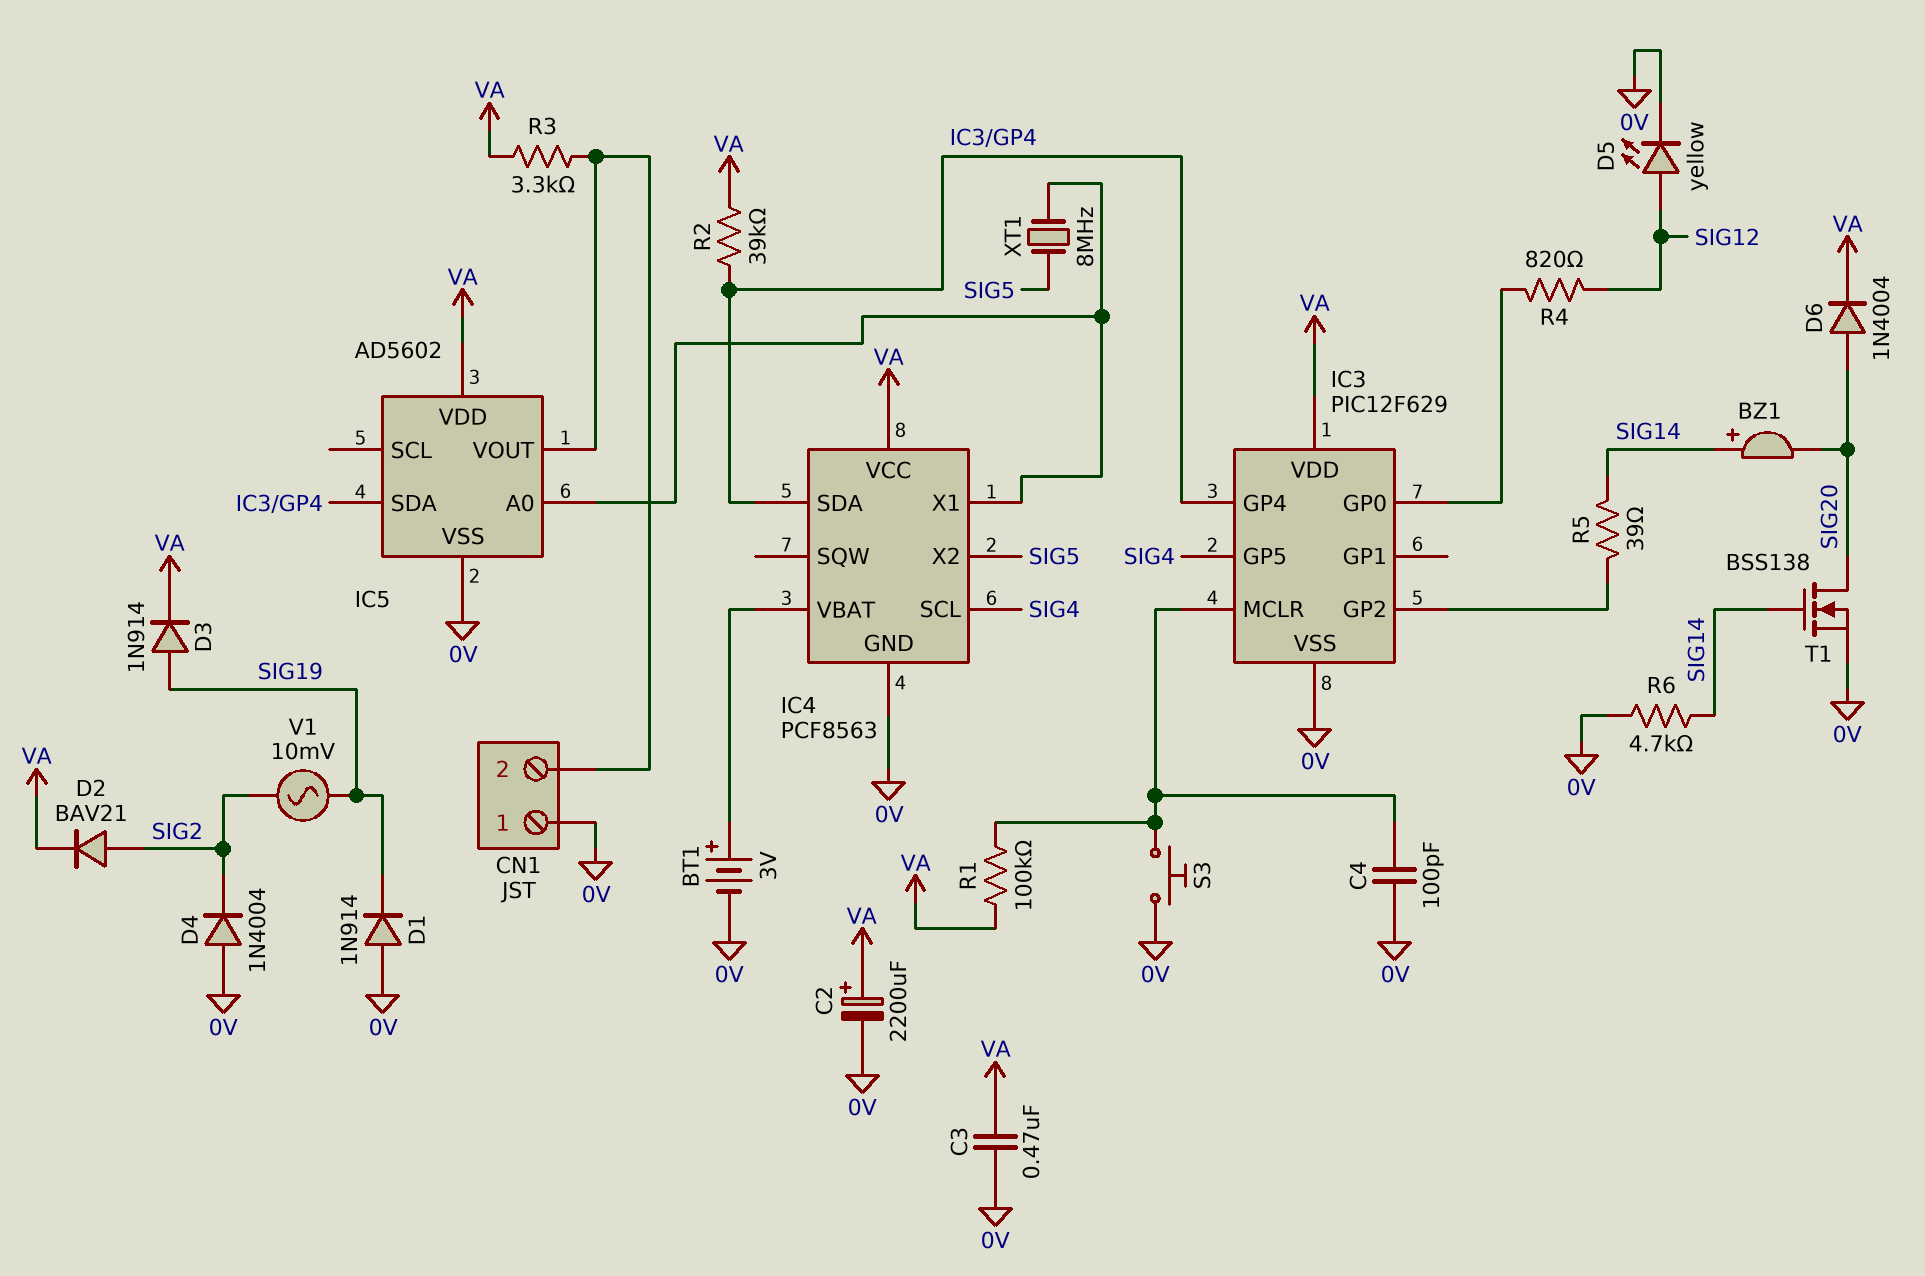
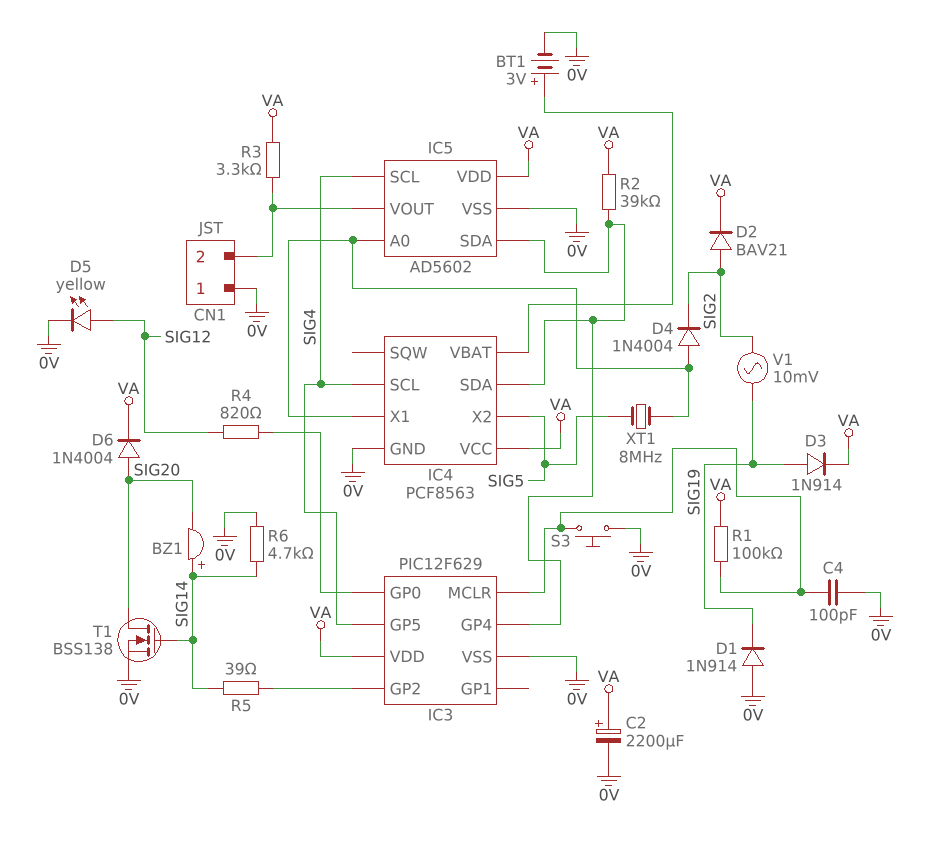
C3: 470nF (0V, VA) -> none
D4: diode 1N4004 (A 0V, K SIG2) -> diode 1N4004 (A IC4/X1, K SIG2)
IC5 pin SCL: none -> SIG4

